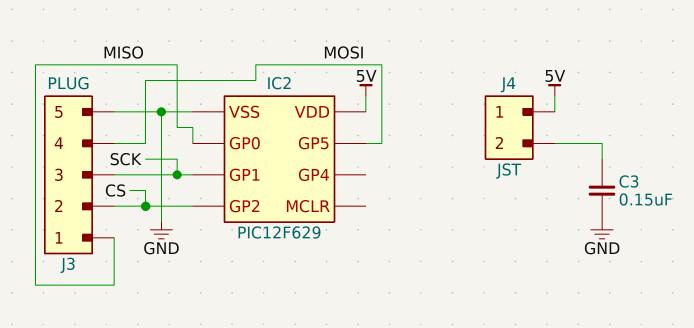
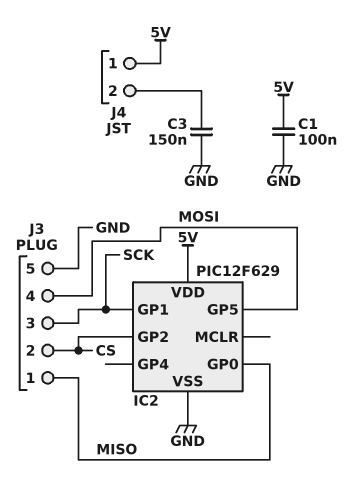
C1: none -> 100nF (5V, GND)

